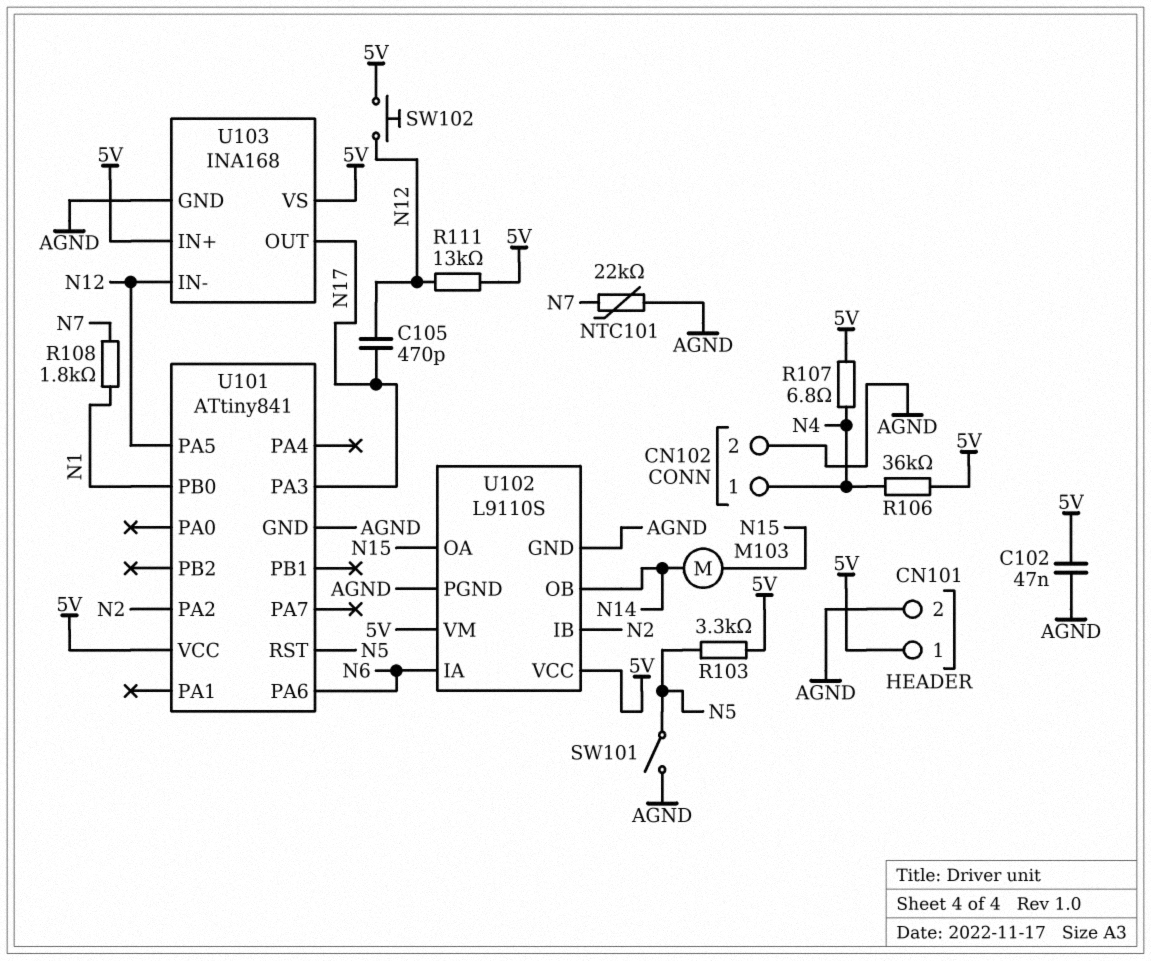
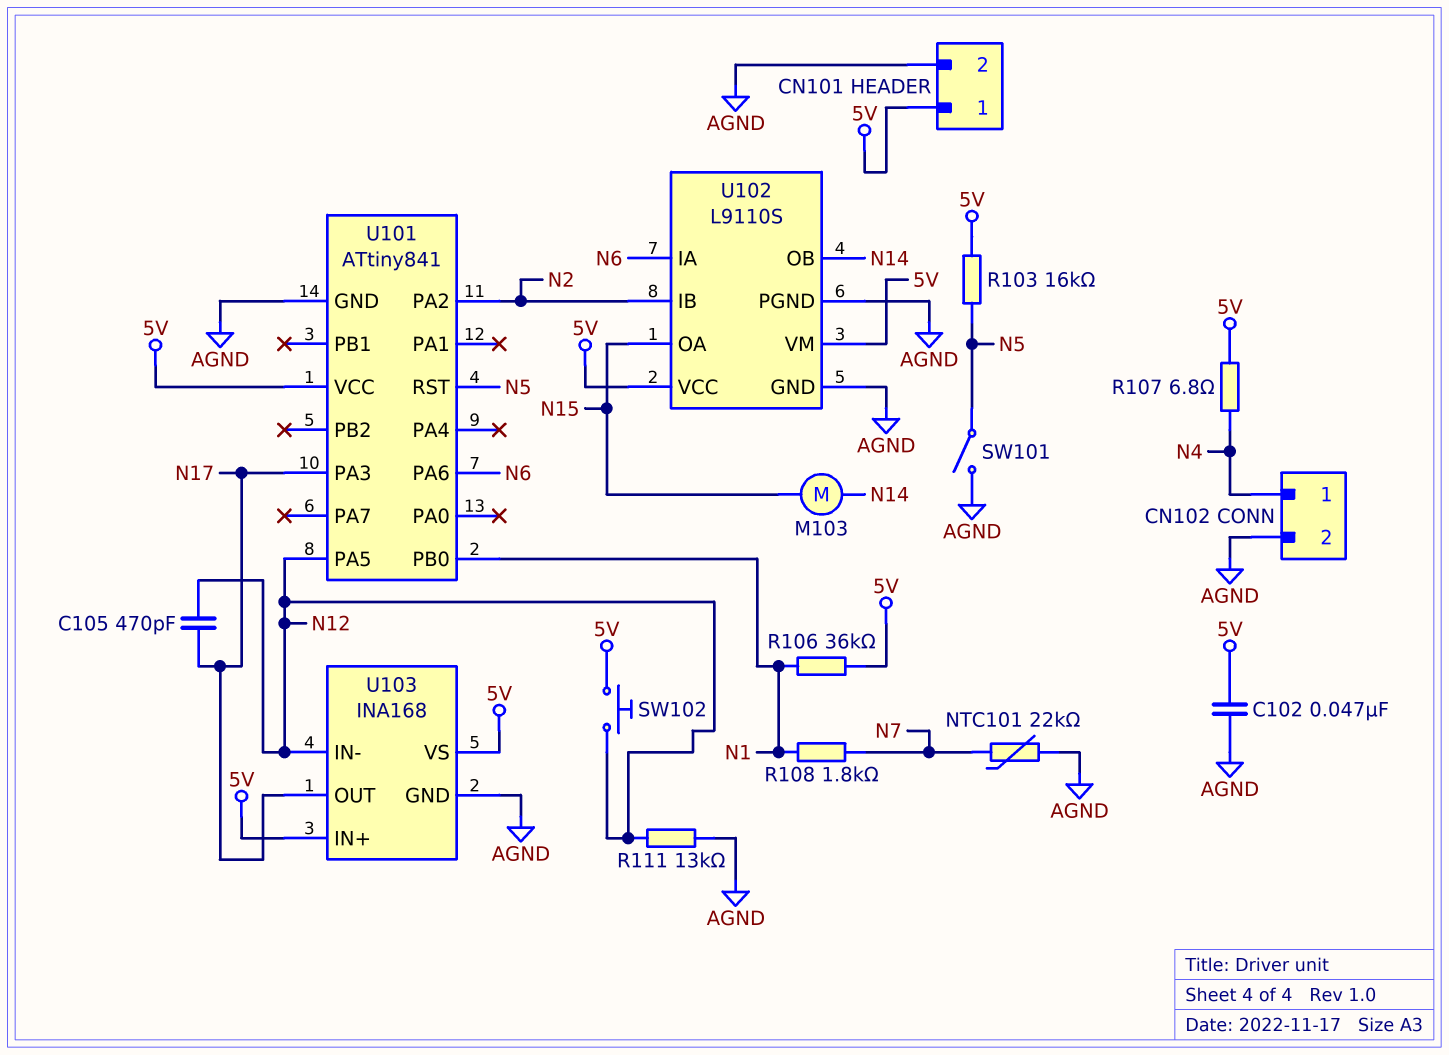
R103: 3.3k (5V, N5) -> 16k (5V, N5)
R106: 36k (5V, N4) -> 36k (5V, N1)
R111: 13k (5V, N12) -> 13k (AGND, N12)

